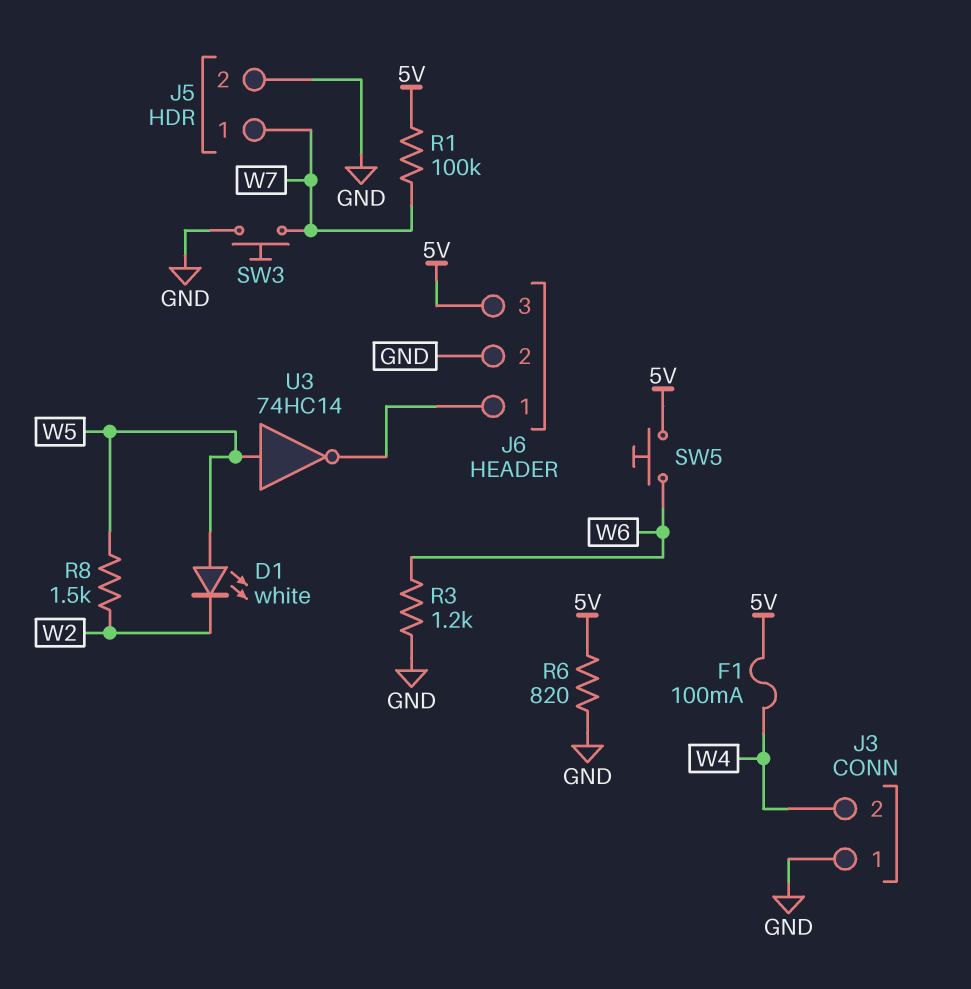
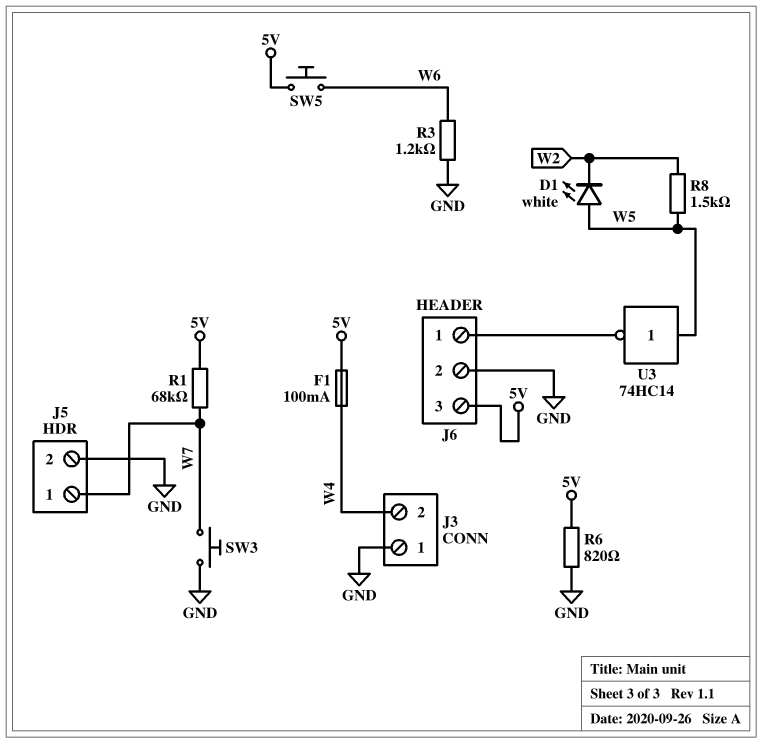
R1: 100k (5V, W7) -> 68k (5V, W7)

